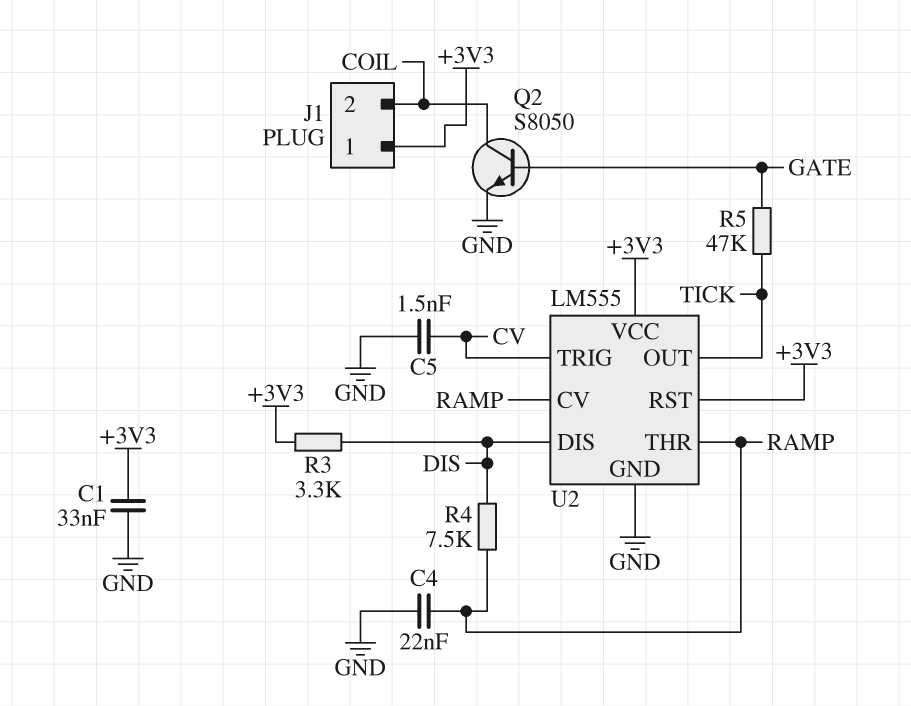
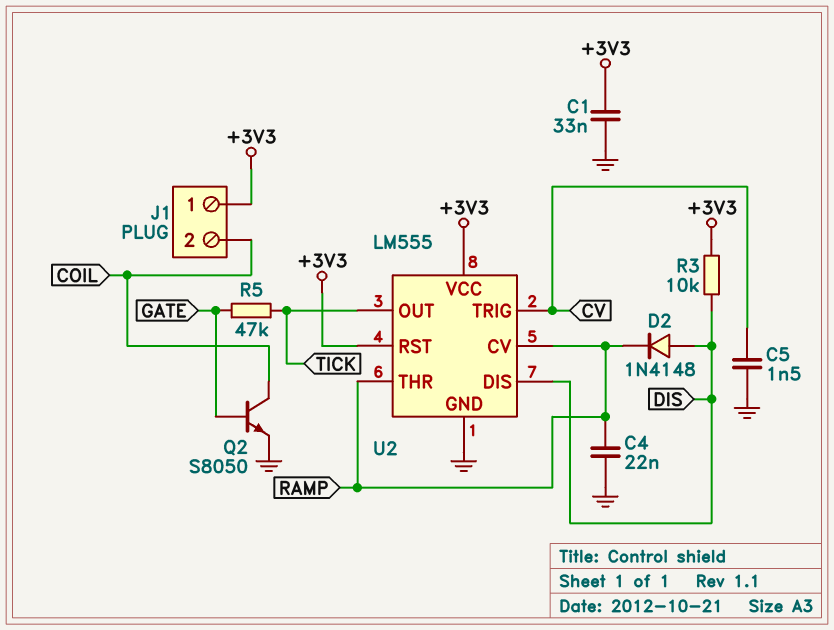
D2: none -> diode 1N4148 (A DIS, K RAMP)
R3: 3.3k (+3V3, DIS) -> 10k (+3V3, DIS)
R4: 7.5k (DIS, RAMP) -> none

